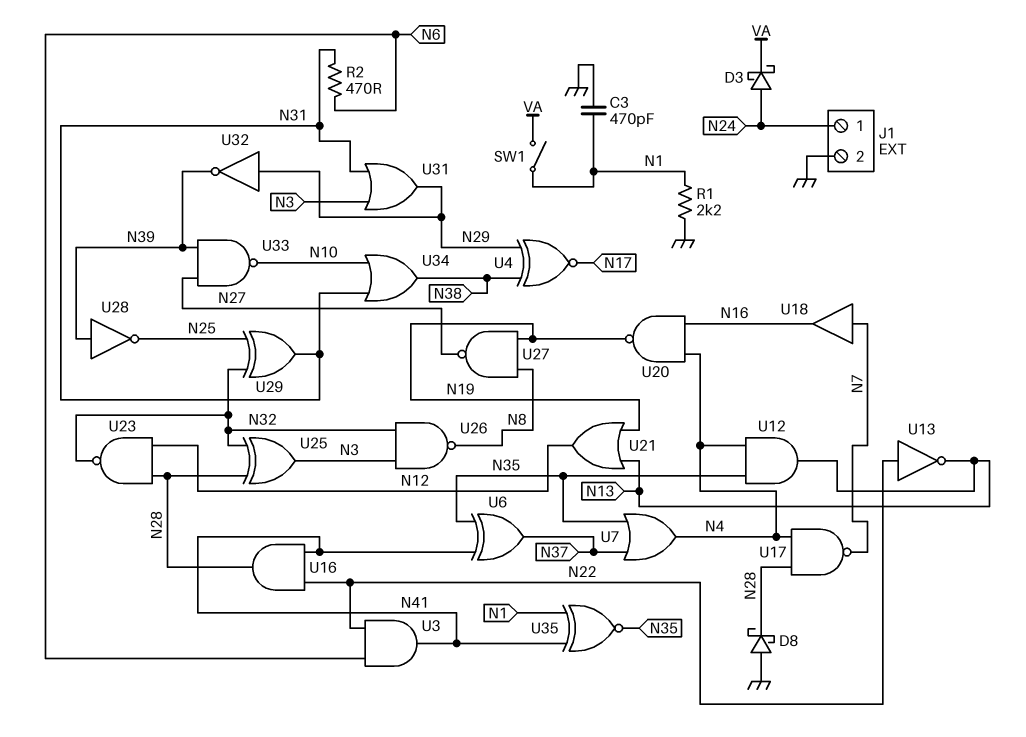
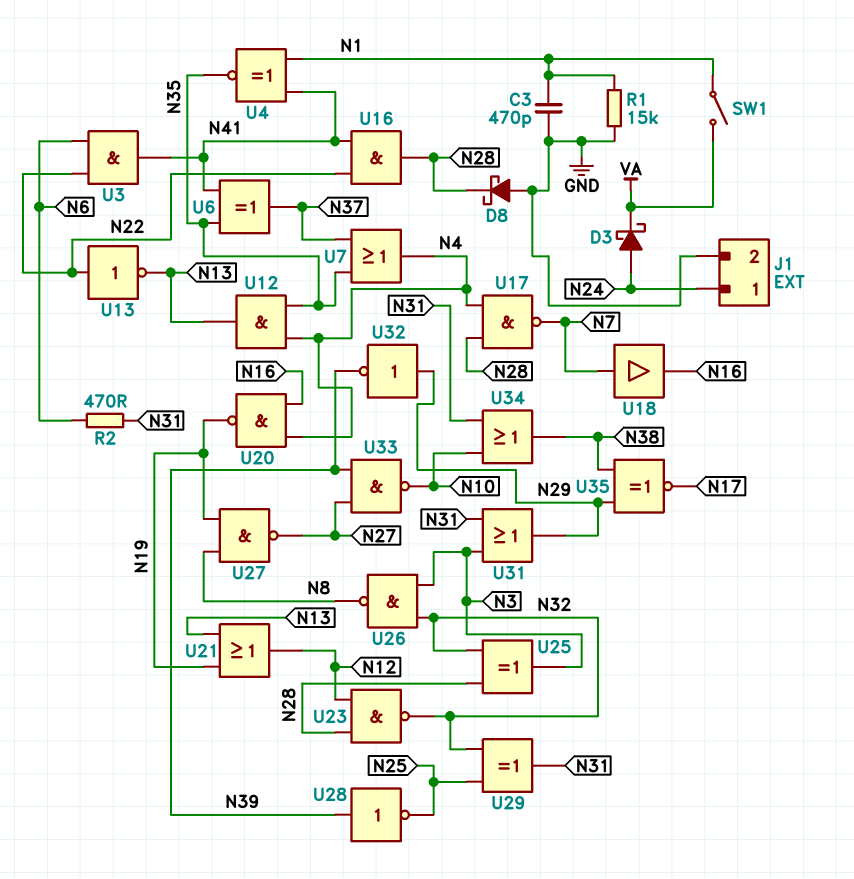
R1: 2.2k (GND, N1) -> 15k (GND, N1)
U4: XNOR (in N29, in N38, out N17) -> XNOR (in N1, in N41, out N35)
U35: XNOR (in N1, in N41, out N35) -> XNOR (in N29, in N38, out N17)

